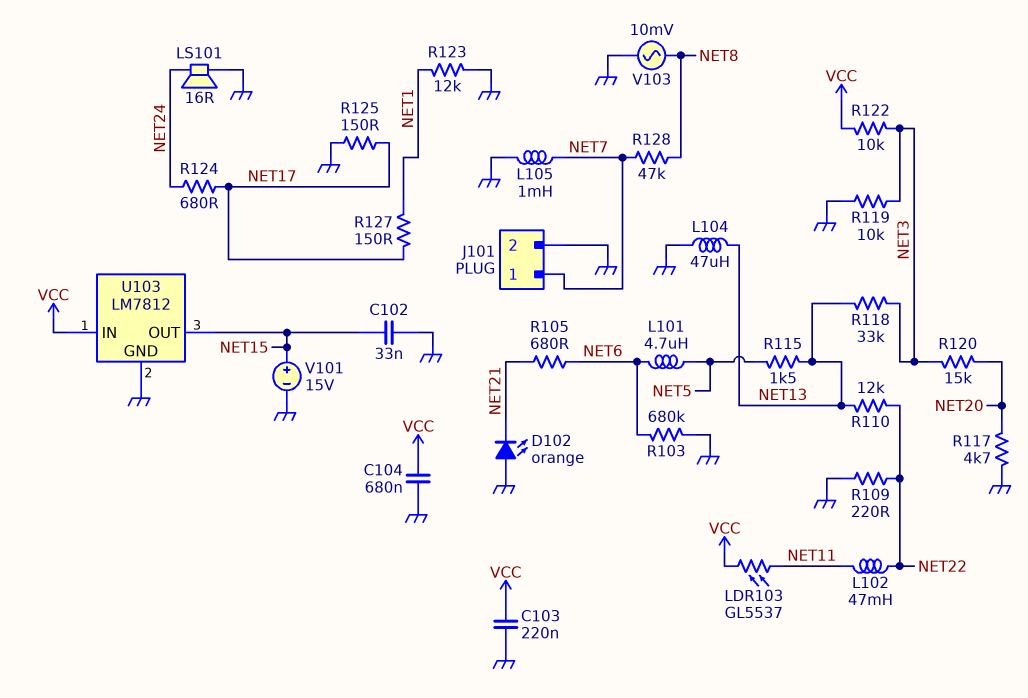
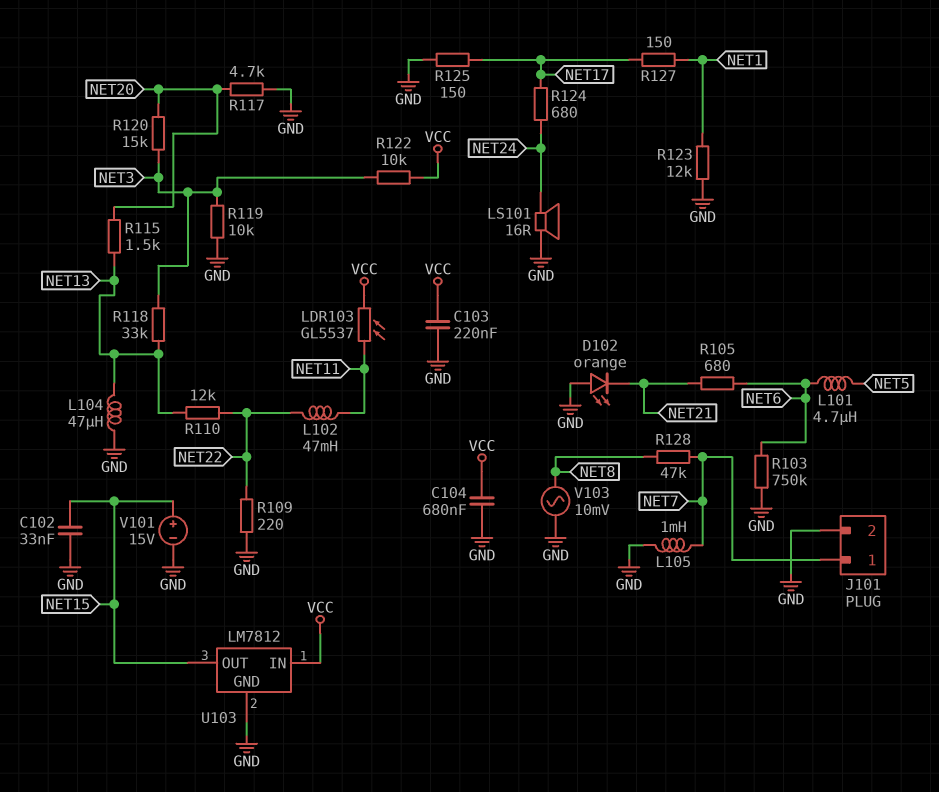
R103: 680k (GND, NET6) -> 750k (GND, NET6)
R115: 1.5k (NET5, NET13) -> 1.5k (NET13, NET20)

